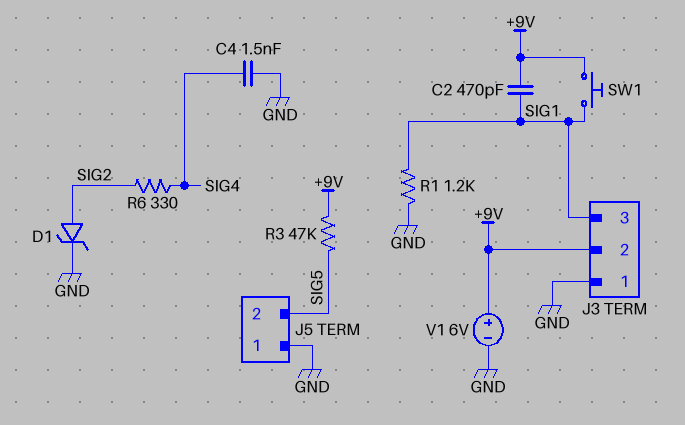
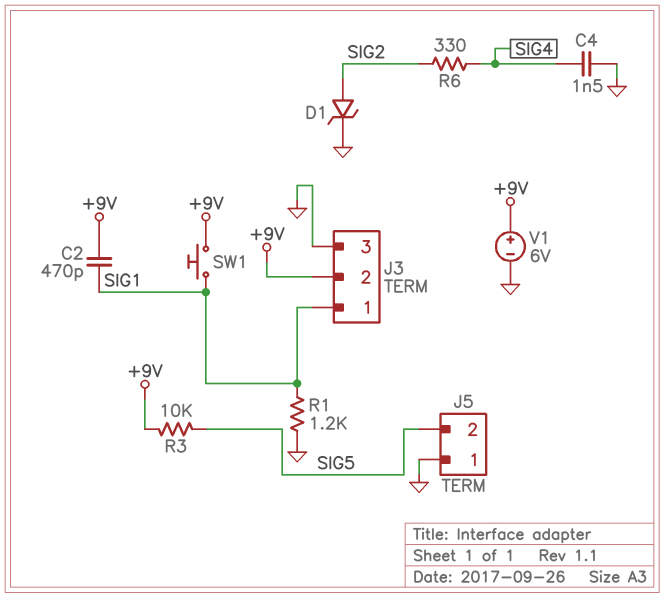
J3 pin 1: GND -> SIG1
J3 pin 3: SIG1 -> GND
R3: 47k (+9V, SIG5) -> 10k (+9V, SIG5)

